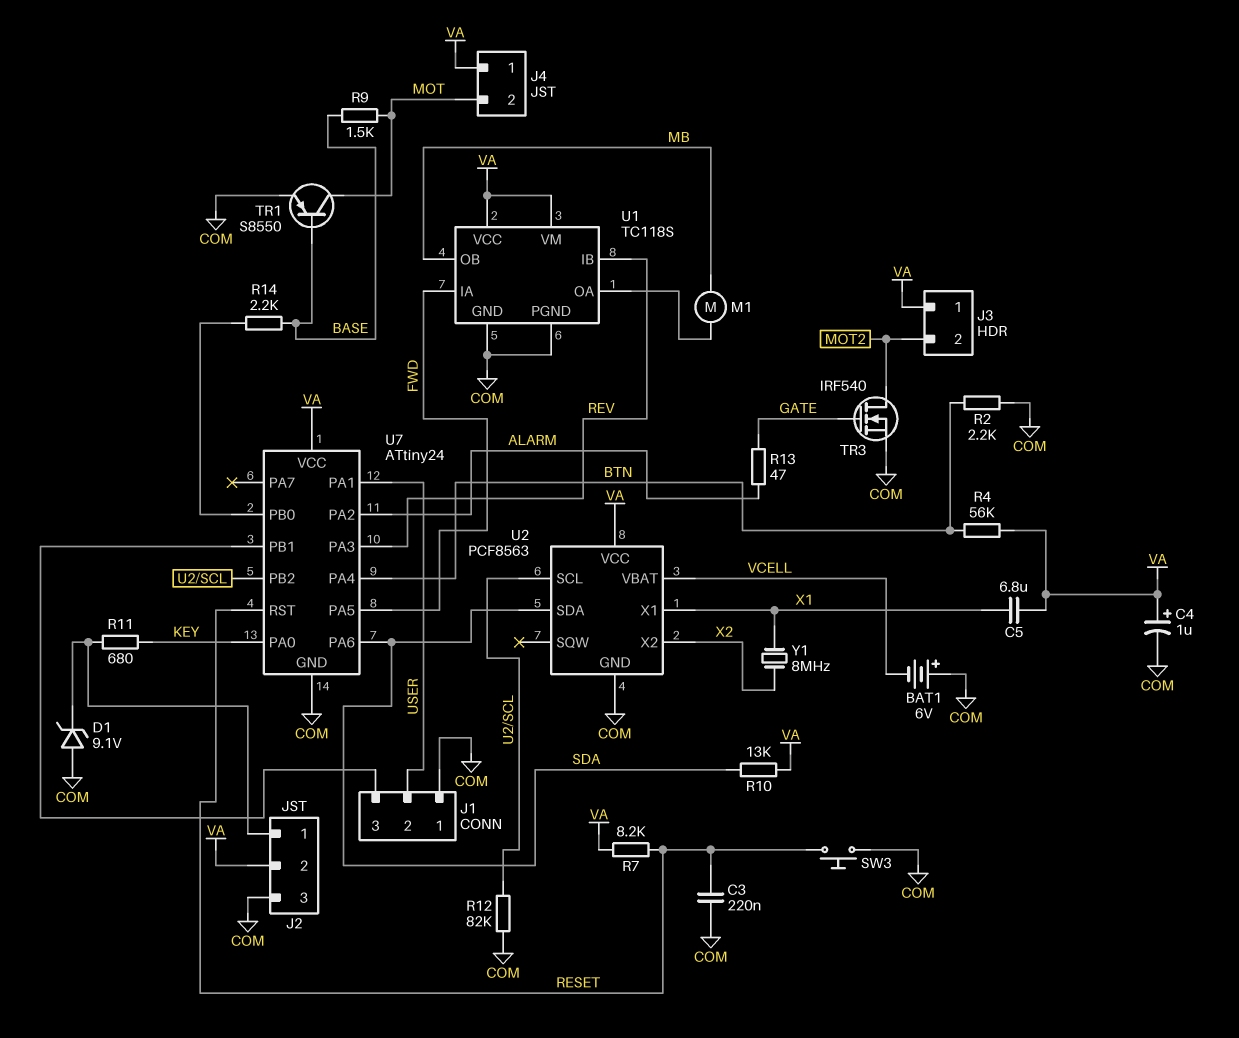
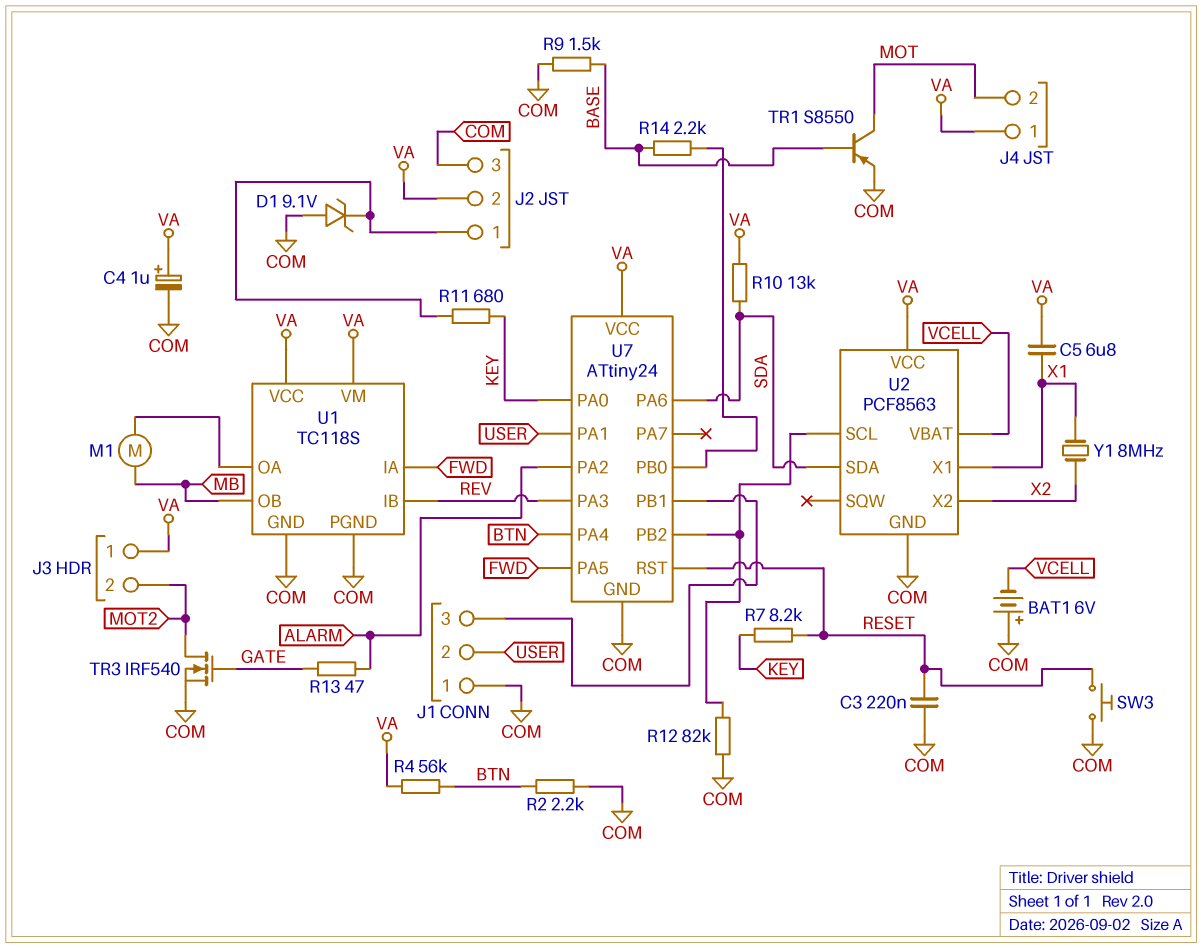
R7: 8.2k (RESET, VA) -> 8.2k (KEY, RESET)
R9: 1.5k (BASE, MOT) -> 1.5k (BASE, COM)

